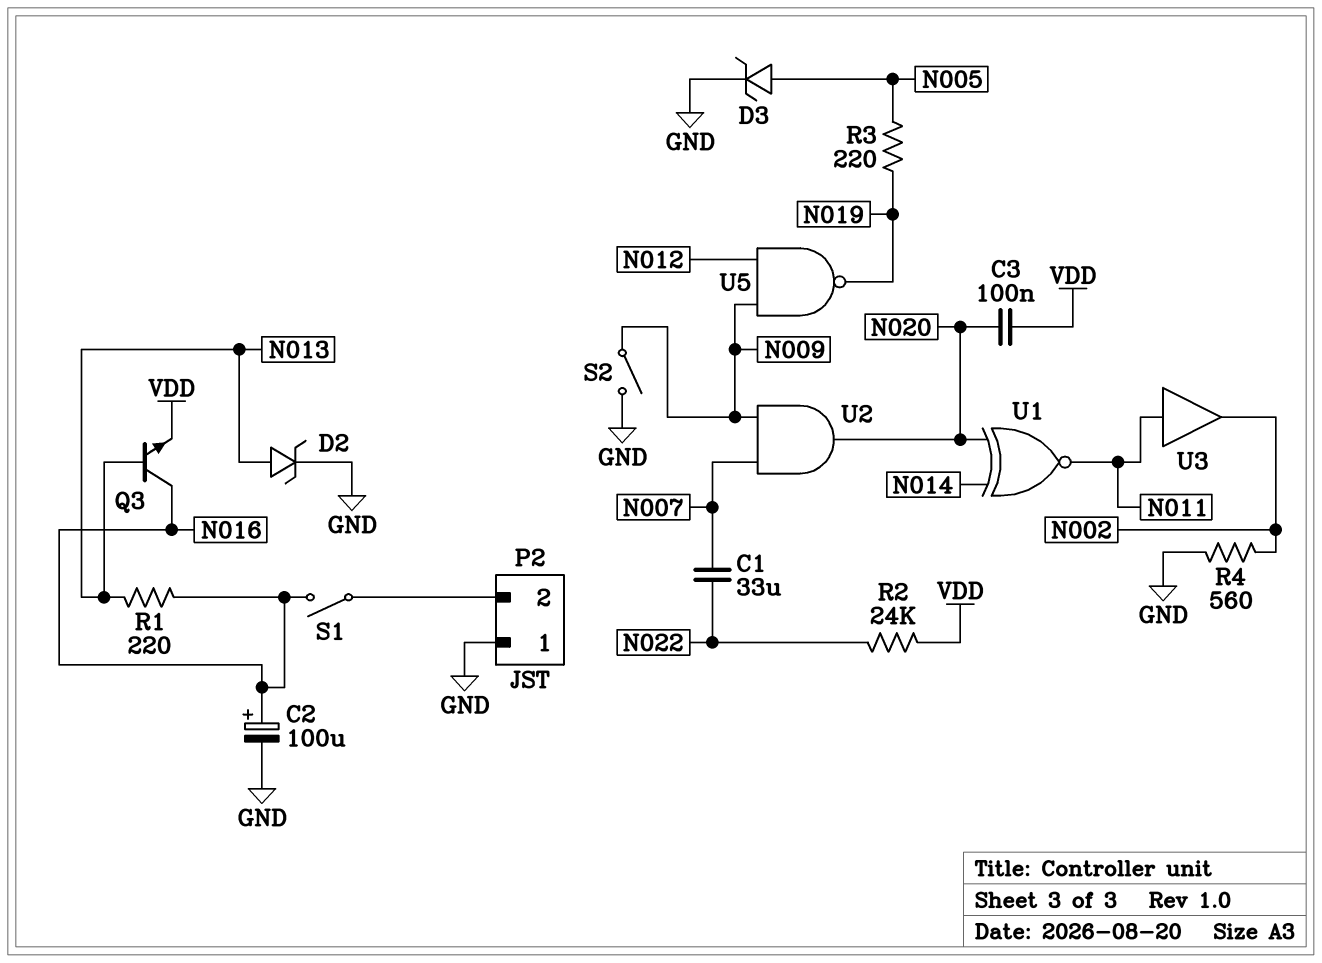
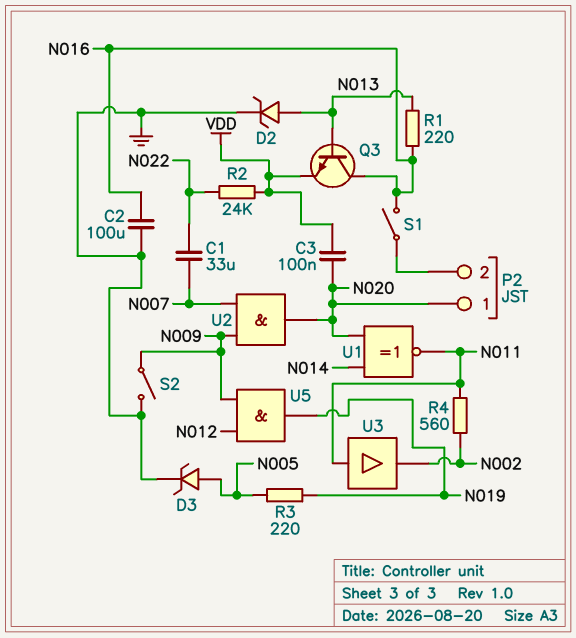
C2: 100uF (plus N016, minus GND) -> 100uF (GND, N016)
P2 pin 1: GND -> N020
R4: 560 (GND, N002) -> 560 (N002, N011)
U5: NAND (in N009, in N012, out N019) -> AND (in N009, in N012, out N019)

